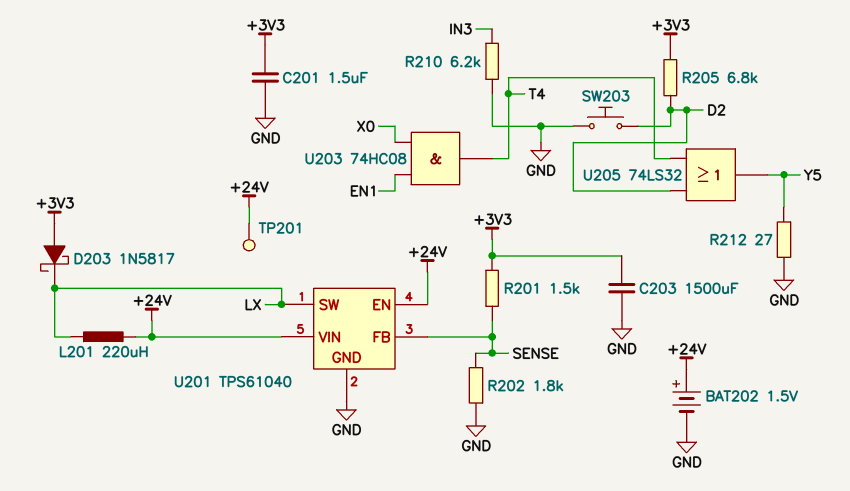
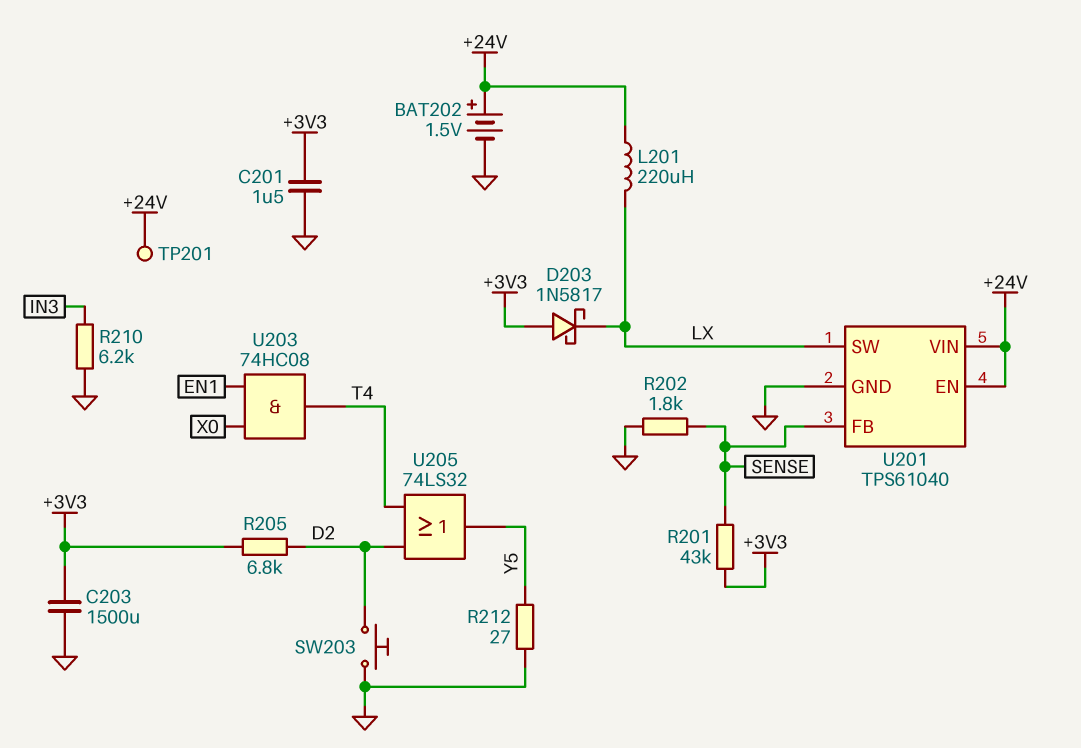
R201: 1.5k (+3V3, SENSE) -> 43k (+3V3, SENSE)

